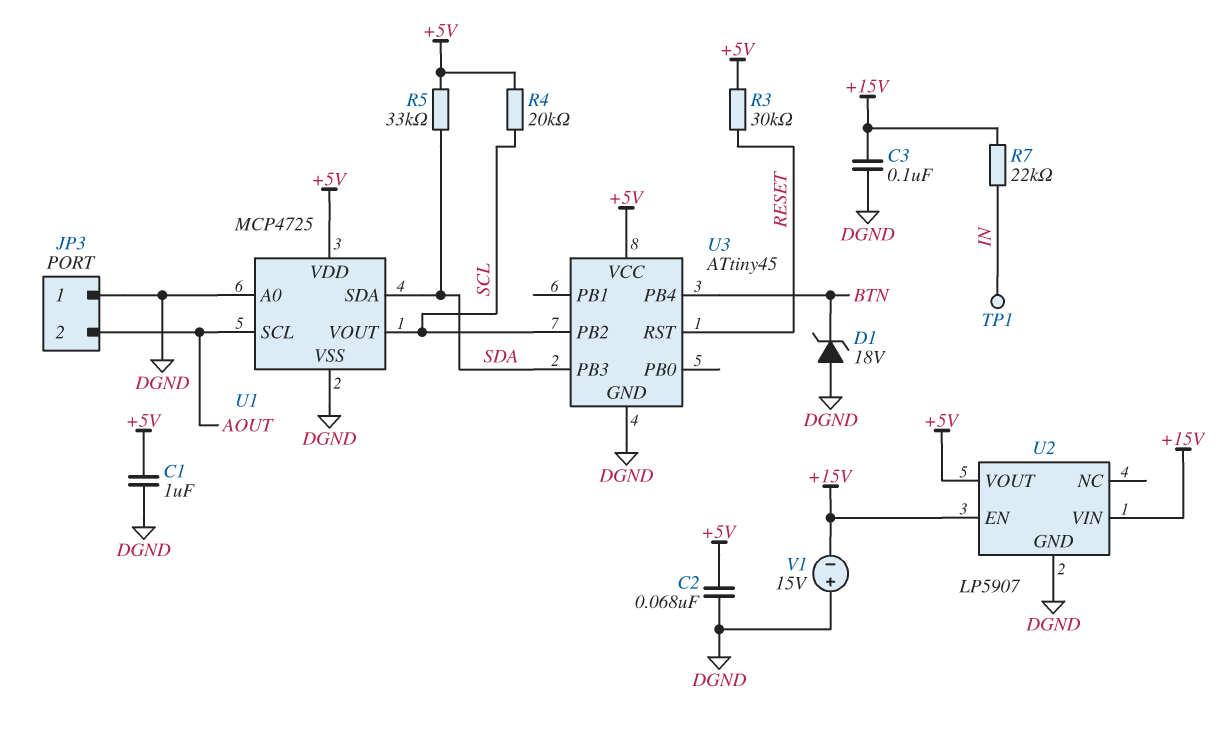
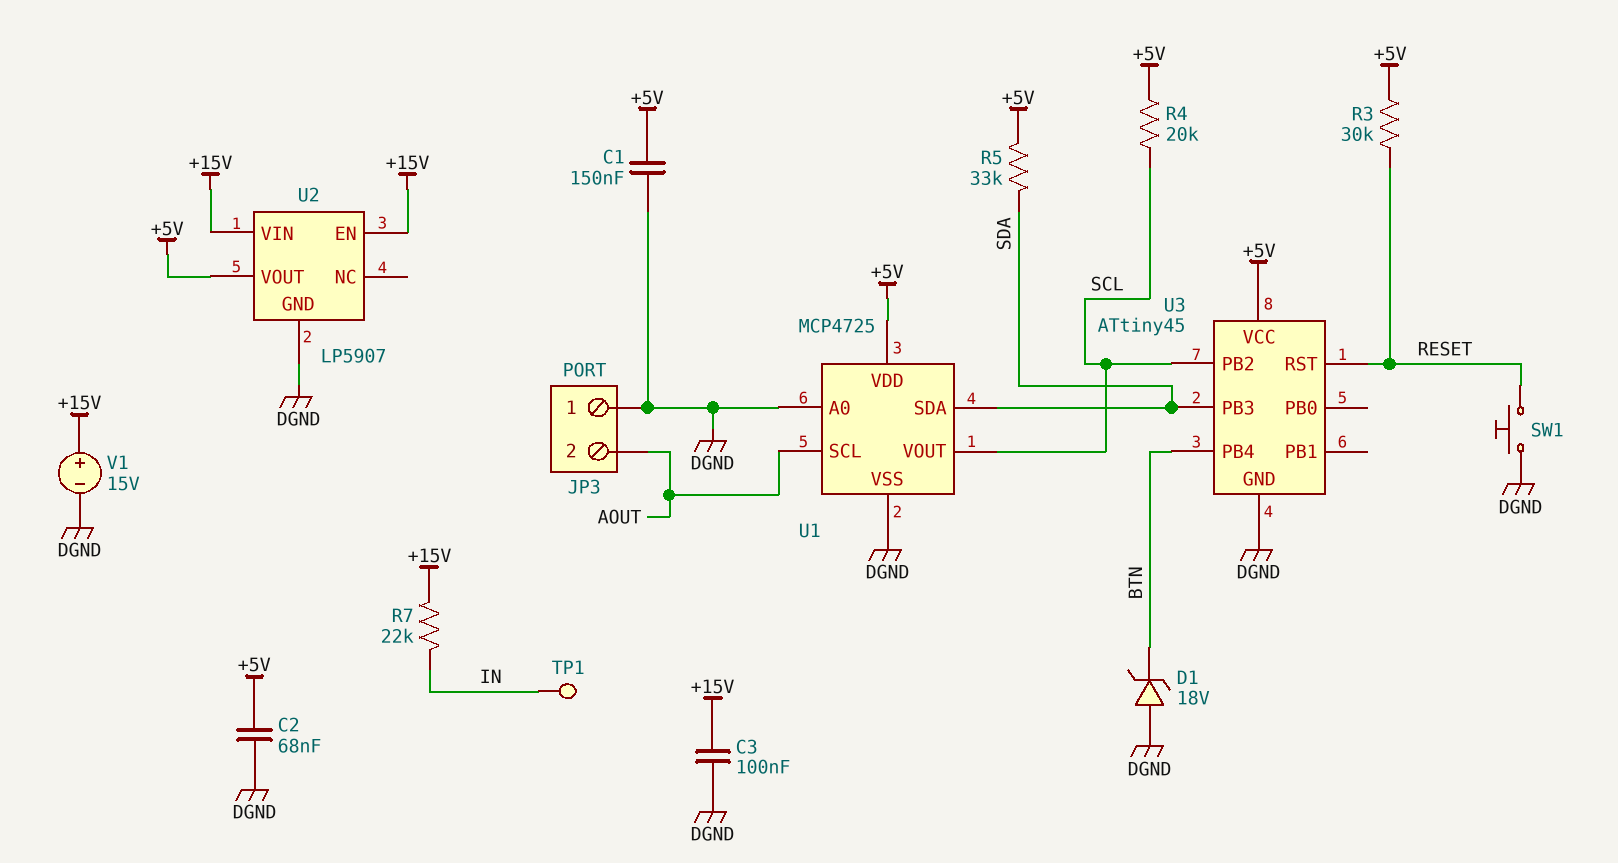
C1: 1uF (+5V, DGND) -> 150nF (+5V, DGND)
SW1: none -> button (DGND, RESET)
V1: 15V (plus DGND, minus +15V) -> 15V (plus +15V, minus DGND)

